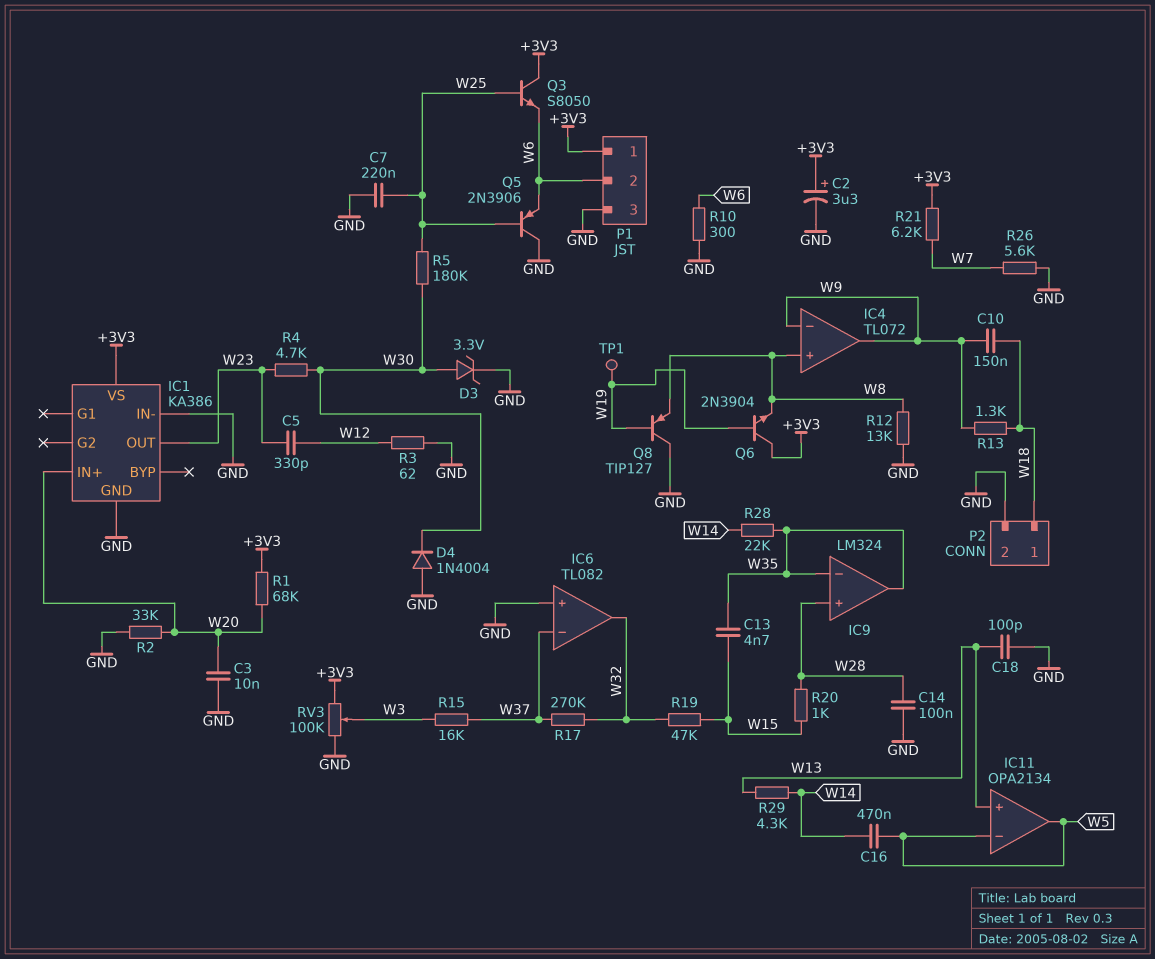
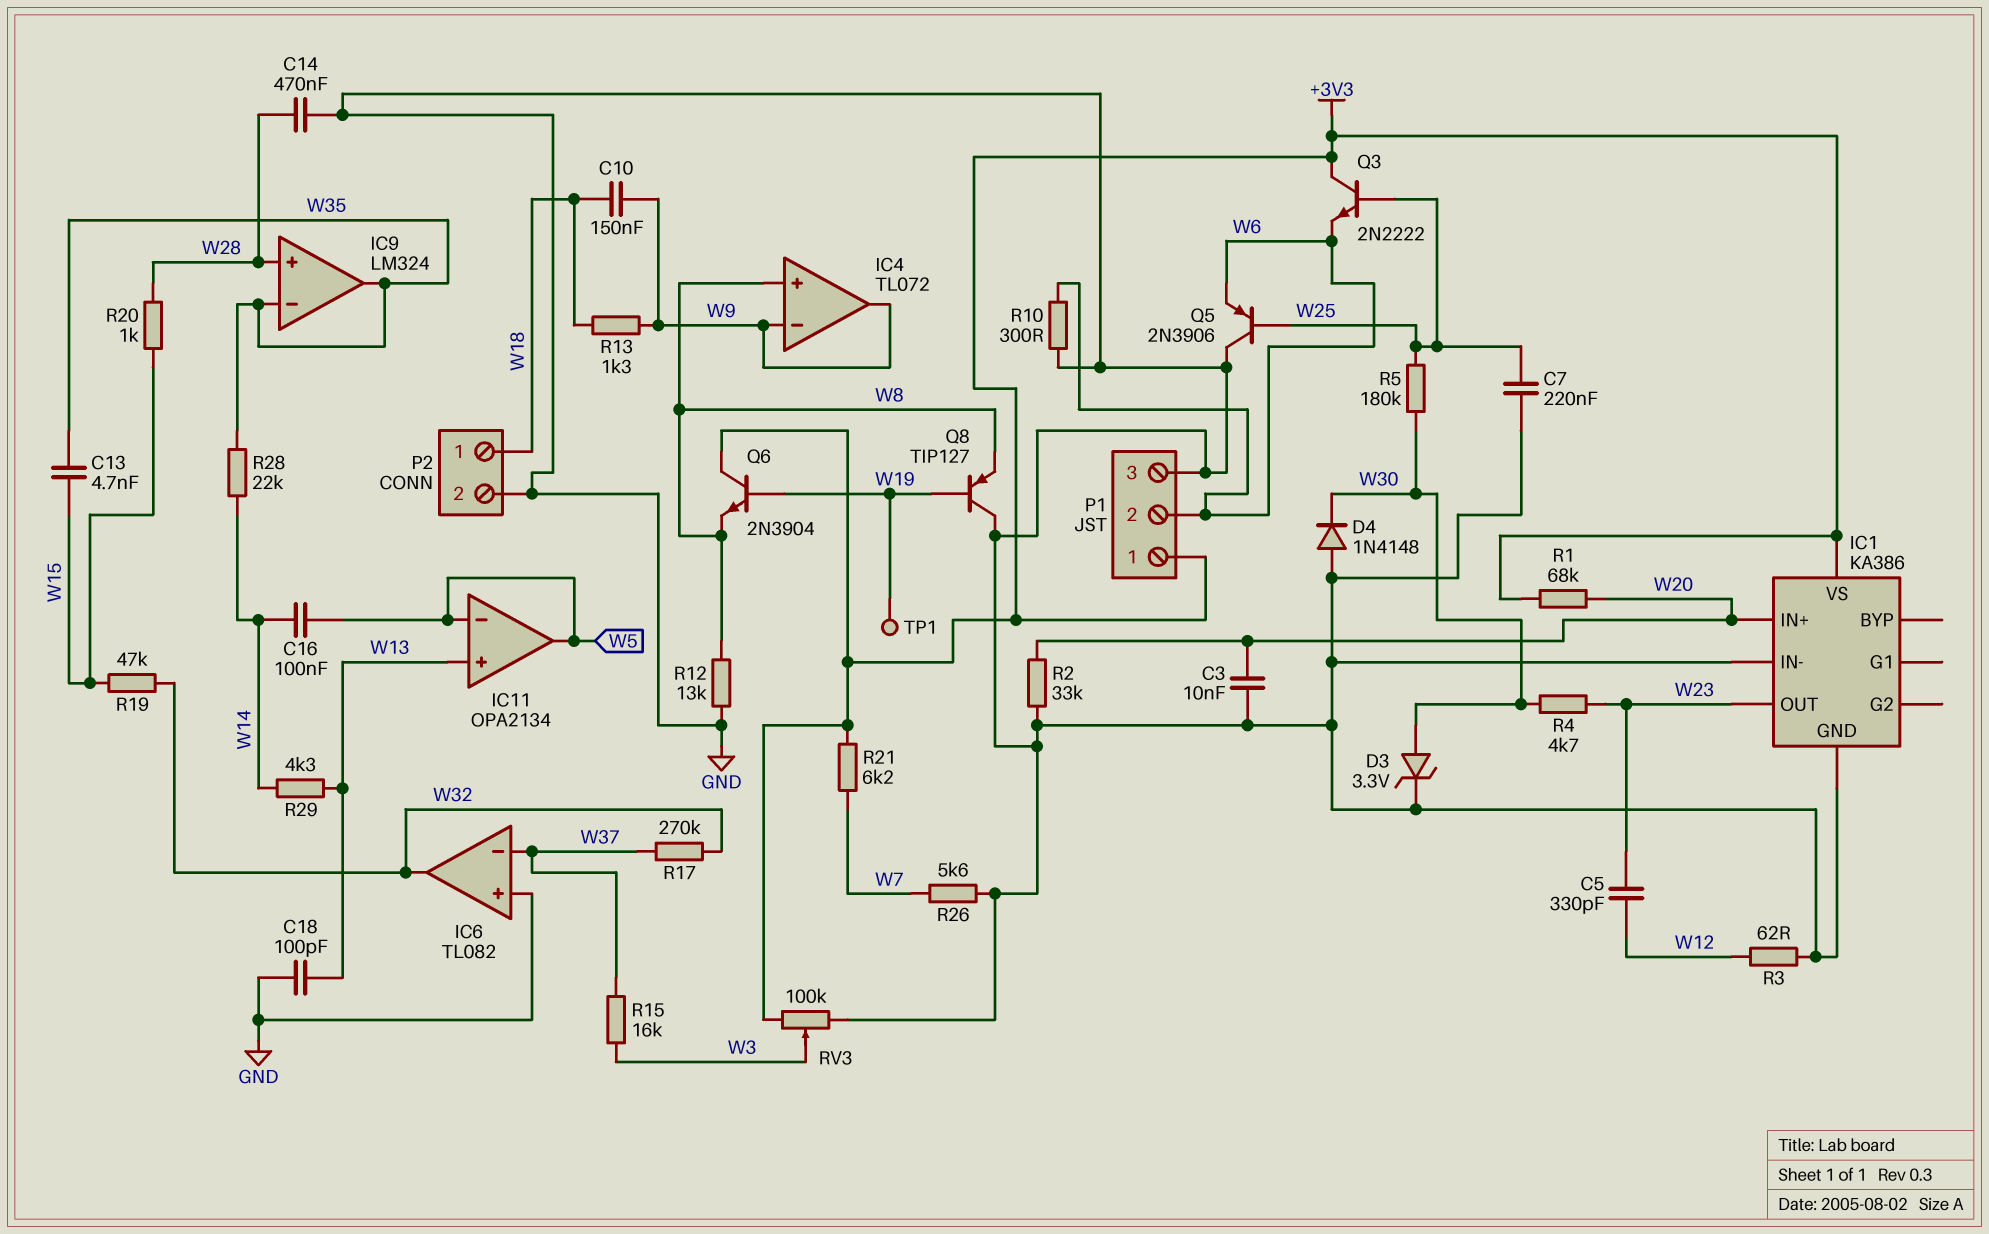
C2: 3.3uF (plus +3V3, minus GND) -> none
C14: 100nF (GND, W28) -> 470nF (GND, W28)
C16: 470nF (W5, W14) -> 100nF (W5, W14)
D4: diode 1N4004 (A GND, K W30) -> diode 1N4148 (A GND, K W30)
Q3: NPN S8050 (B W25, C +3V3, E W6) -> NPN 2N2222 (B W25, C +3V3, E W6)

